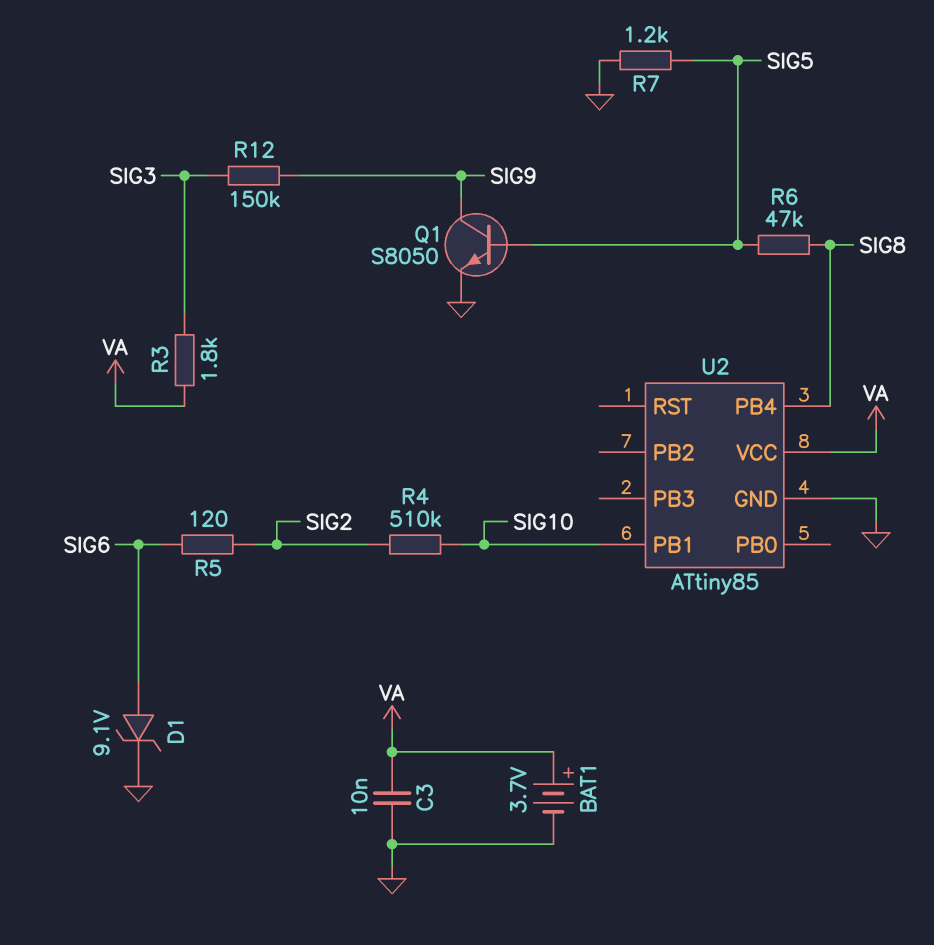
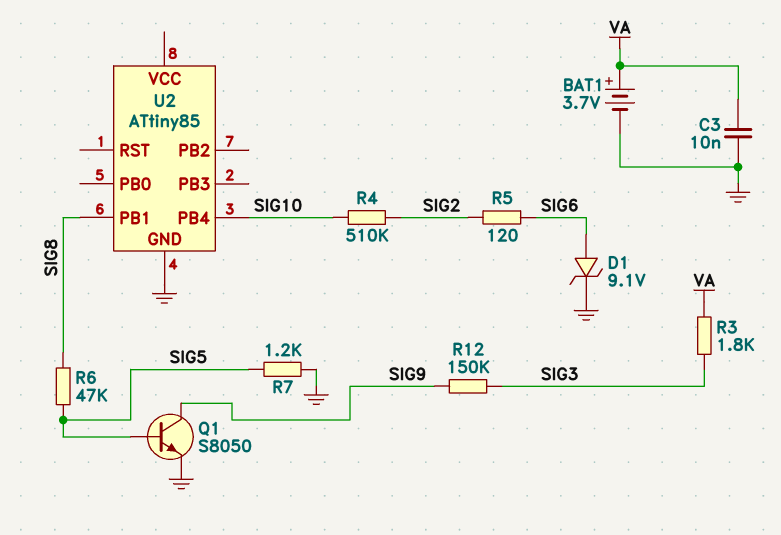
U2 pin PB1: SIG10 -> SIG8
U2 pin PB4: SIG8 -> SIG10
U2 pin VCC: VA -> none

